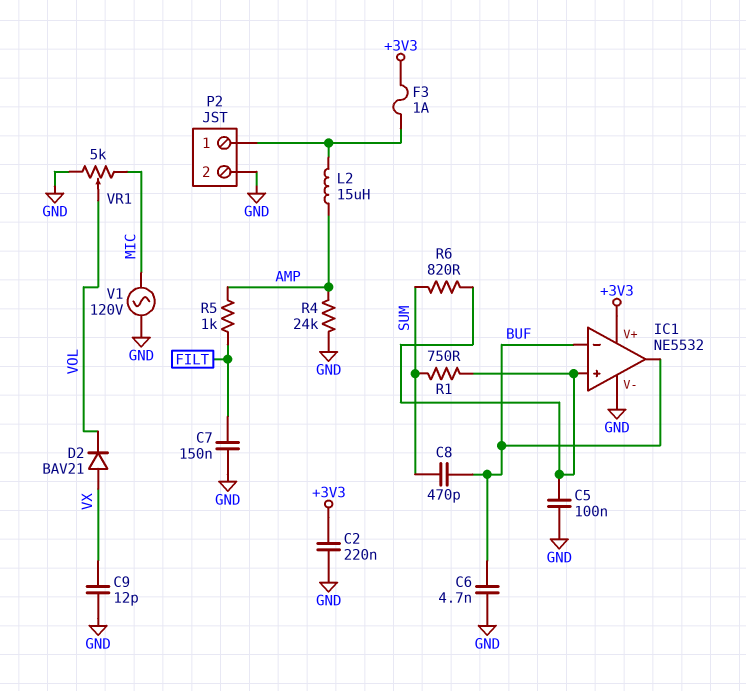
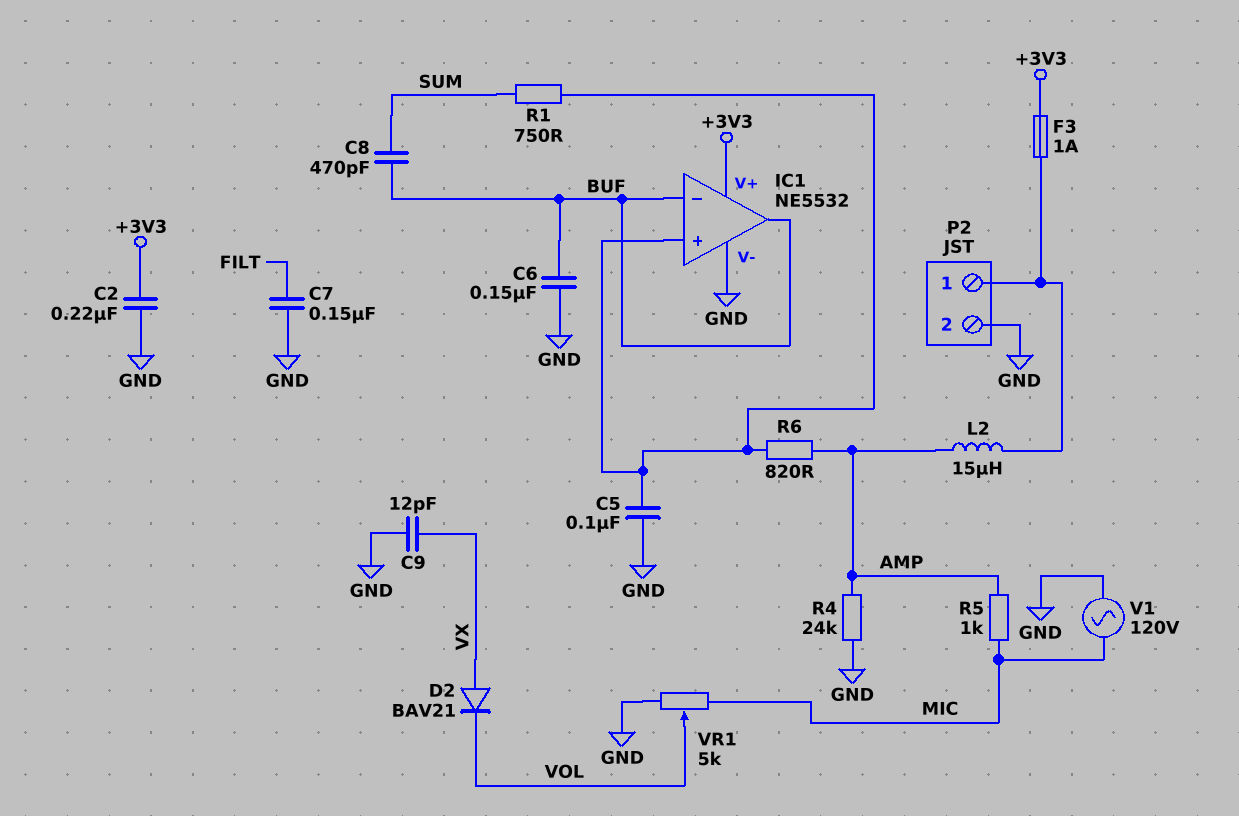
C6: 4.7nF (BUF, GND) -> 150nF (BUF, GND)
R5: 1k (AMP, FILT) -> 1k (AMP, MIC)
R6: 820 (IC1/in+, SUM) -> 820 (AMP, IC1/in+)

